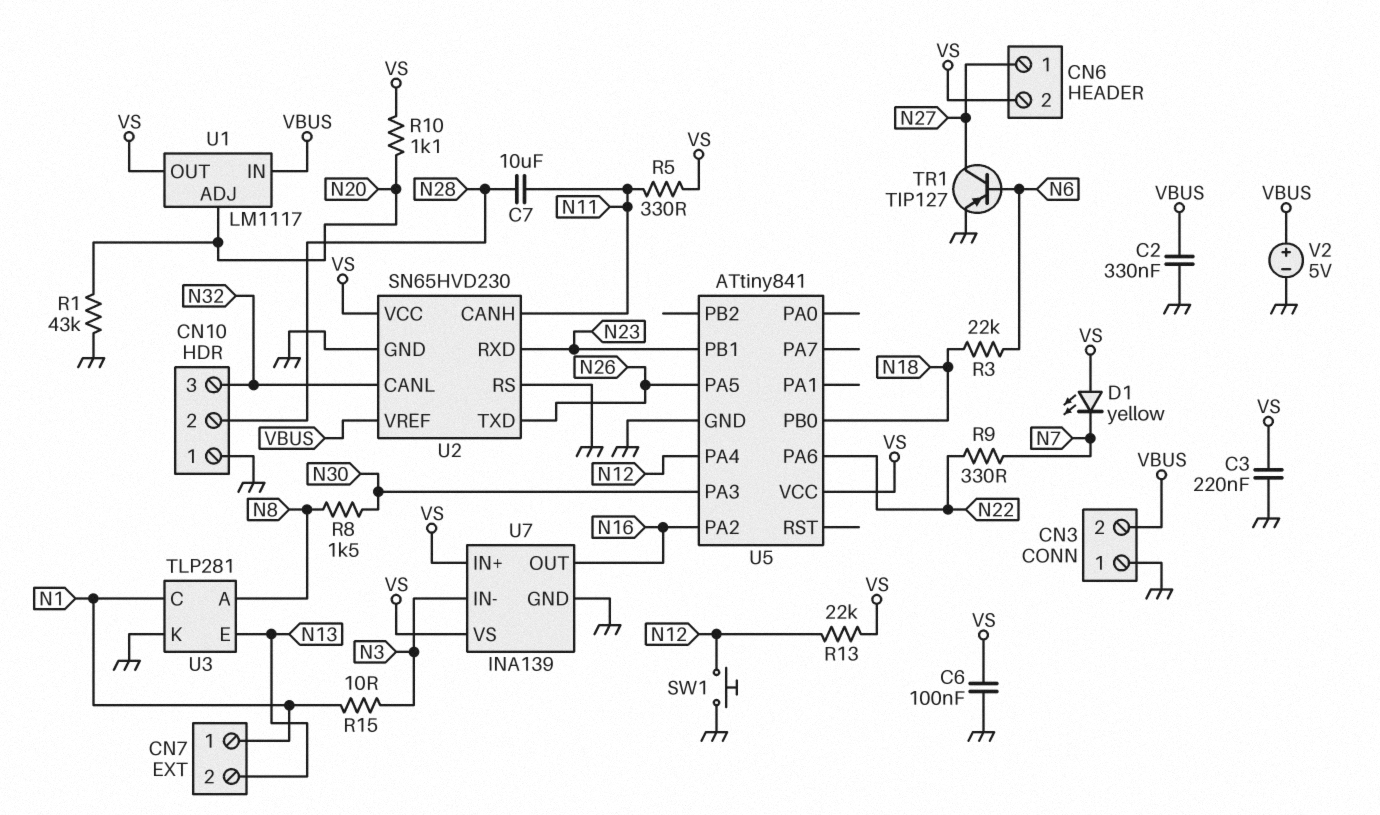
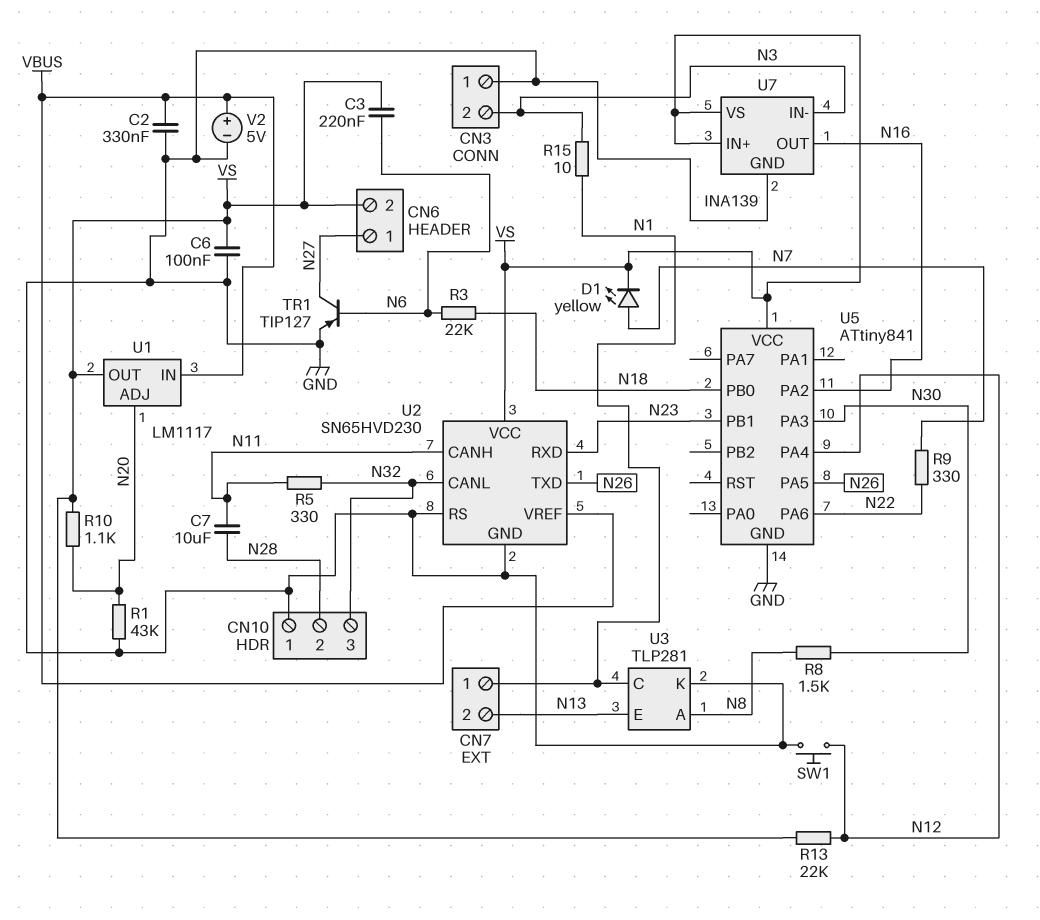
C3: 220nF (GND, VS) -> 220nF (N6, VS)
CN3 pin 2: VBUS -> N3
D1: LED yellow (A VS, K N7) -> LED yellow (A N7, K VS)
R5: 330 (N11, VS) -> 330 (N11, N32)

